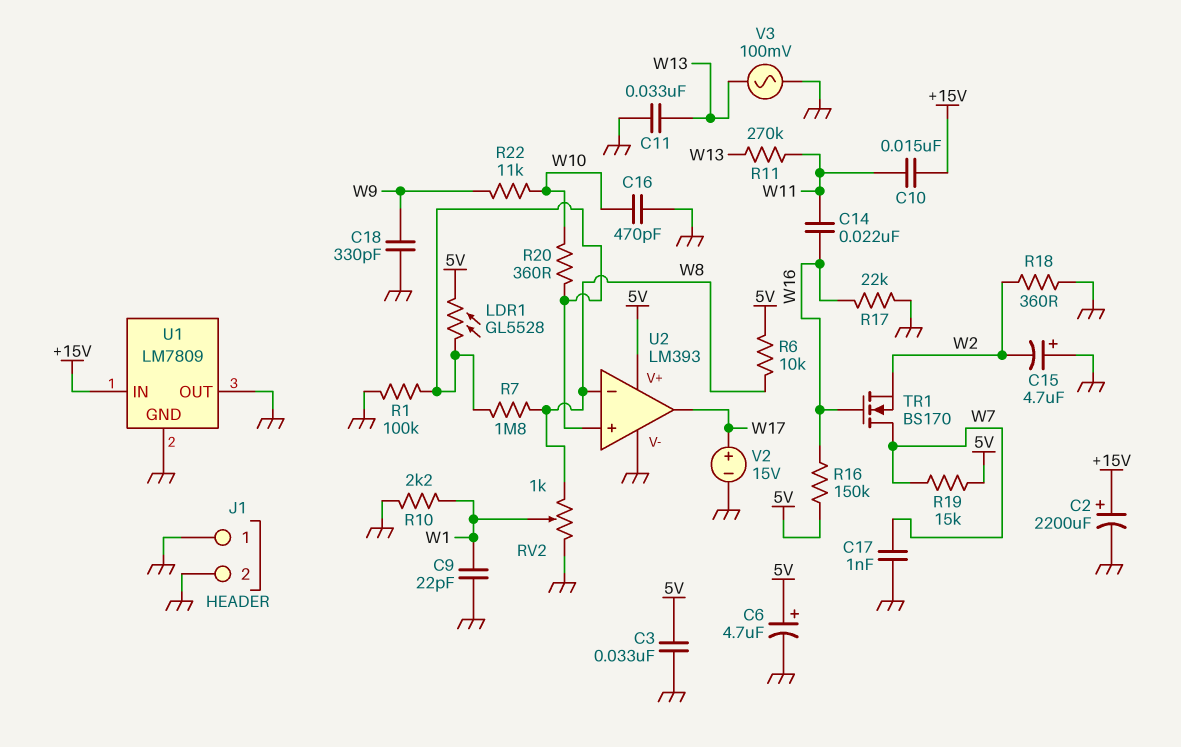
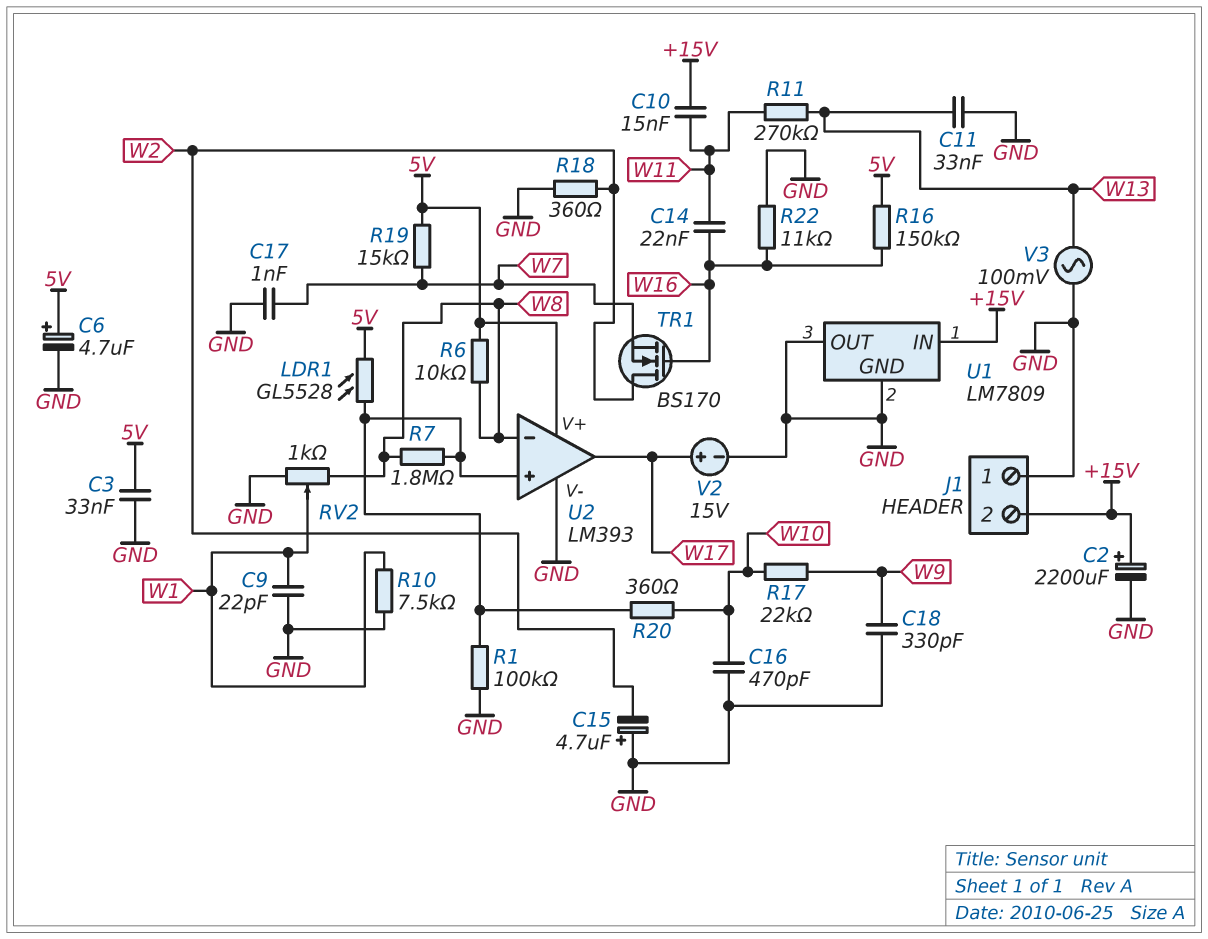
J1 pin 2: GND -> +15V
R10: 2.2k (GND, W1) -> 7.5k (GND, W1)
R17: 22k (GND, W16) -> 22k (W9, W10)
R22: 11k (W9, W10) -> 11k (GND, W16)
TR1: NMOS BS170 (G W16, D W7, S W2) -> NMOS BS170 (G W16, D W2, S W7)

